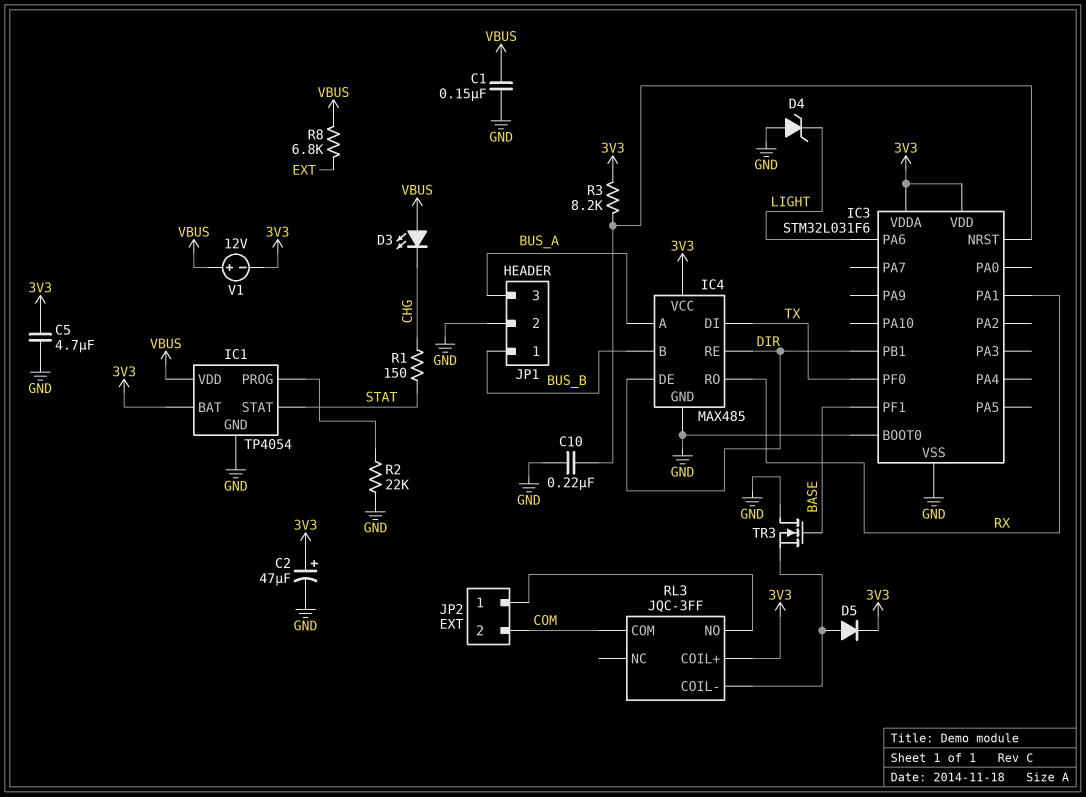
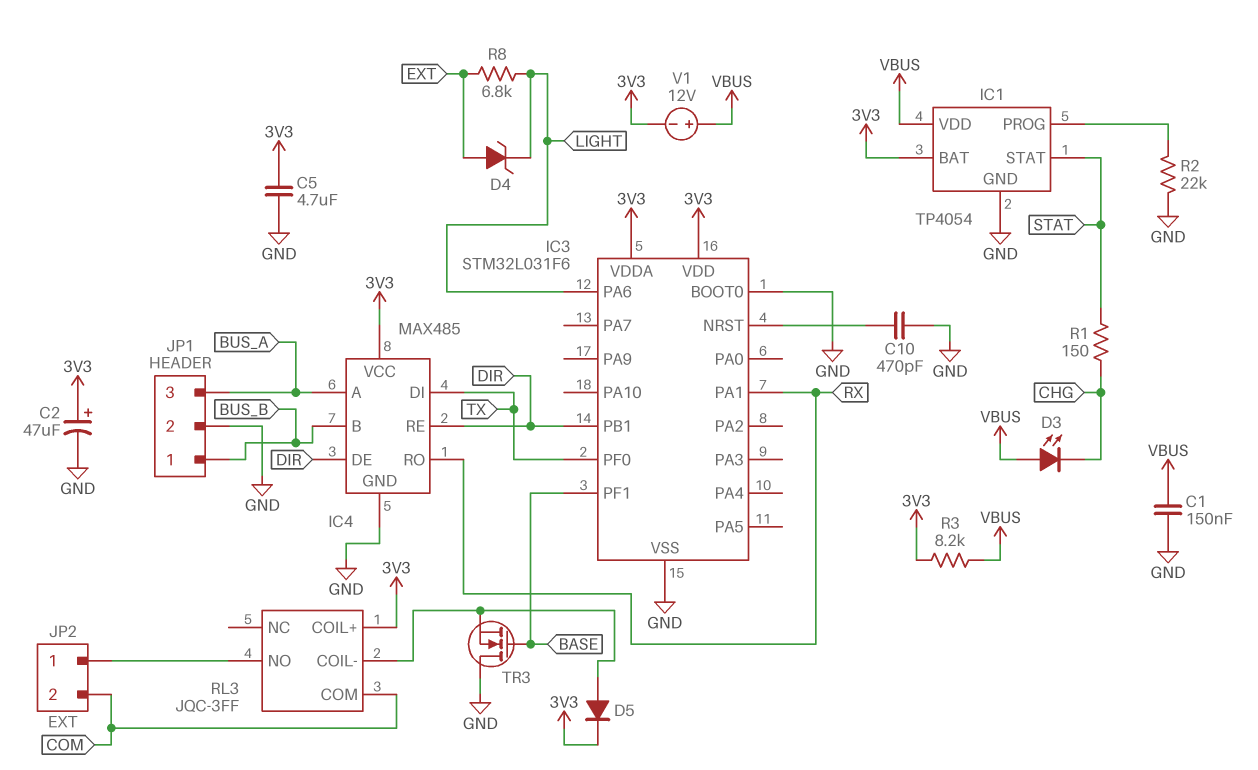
C10: 220nF (GND, IC3/NRST) -> 470pF (GND, IC3/NRST)
D4: zener (A GND, K LIGHT) -> zener (A EXT, K LIGHT)
R3: 8.2k (3V3, IC3/NRST) -> 8.2k (3V3, VBUS)
R8: 6.8k (EXT, VBUS) -> 6.8k (EXT, LIGHT)

